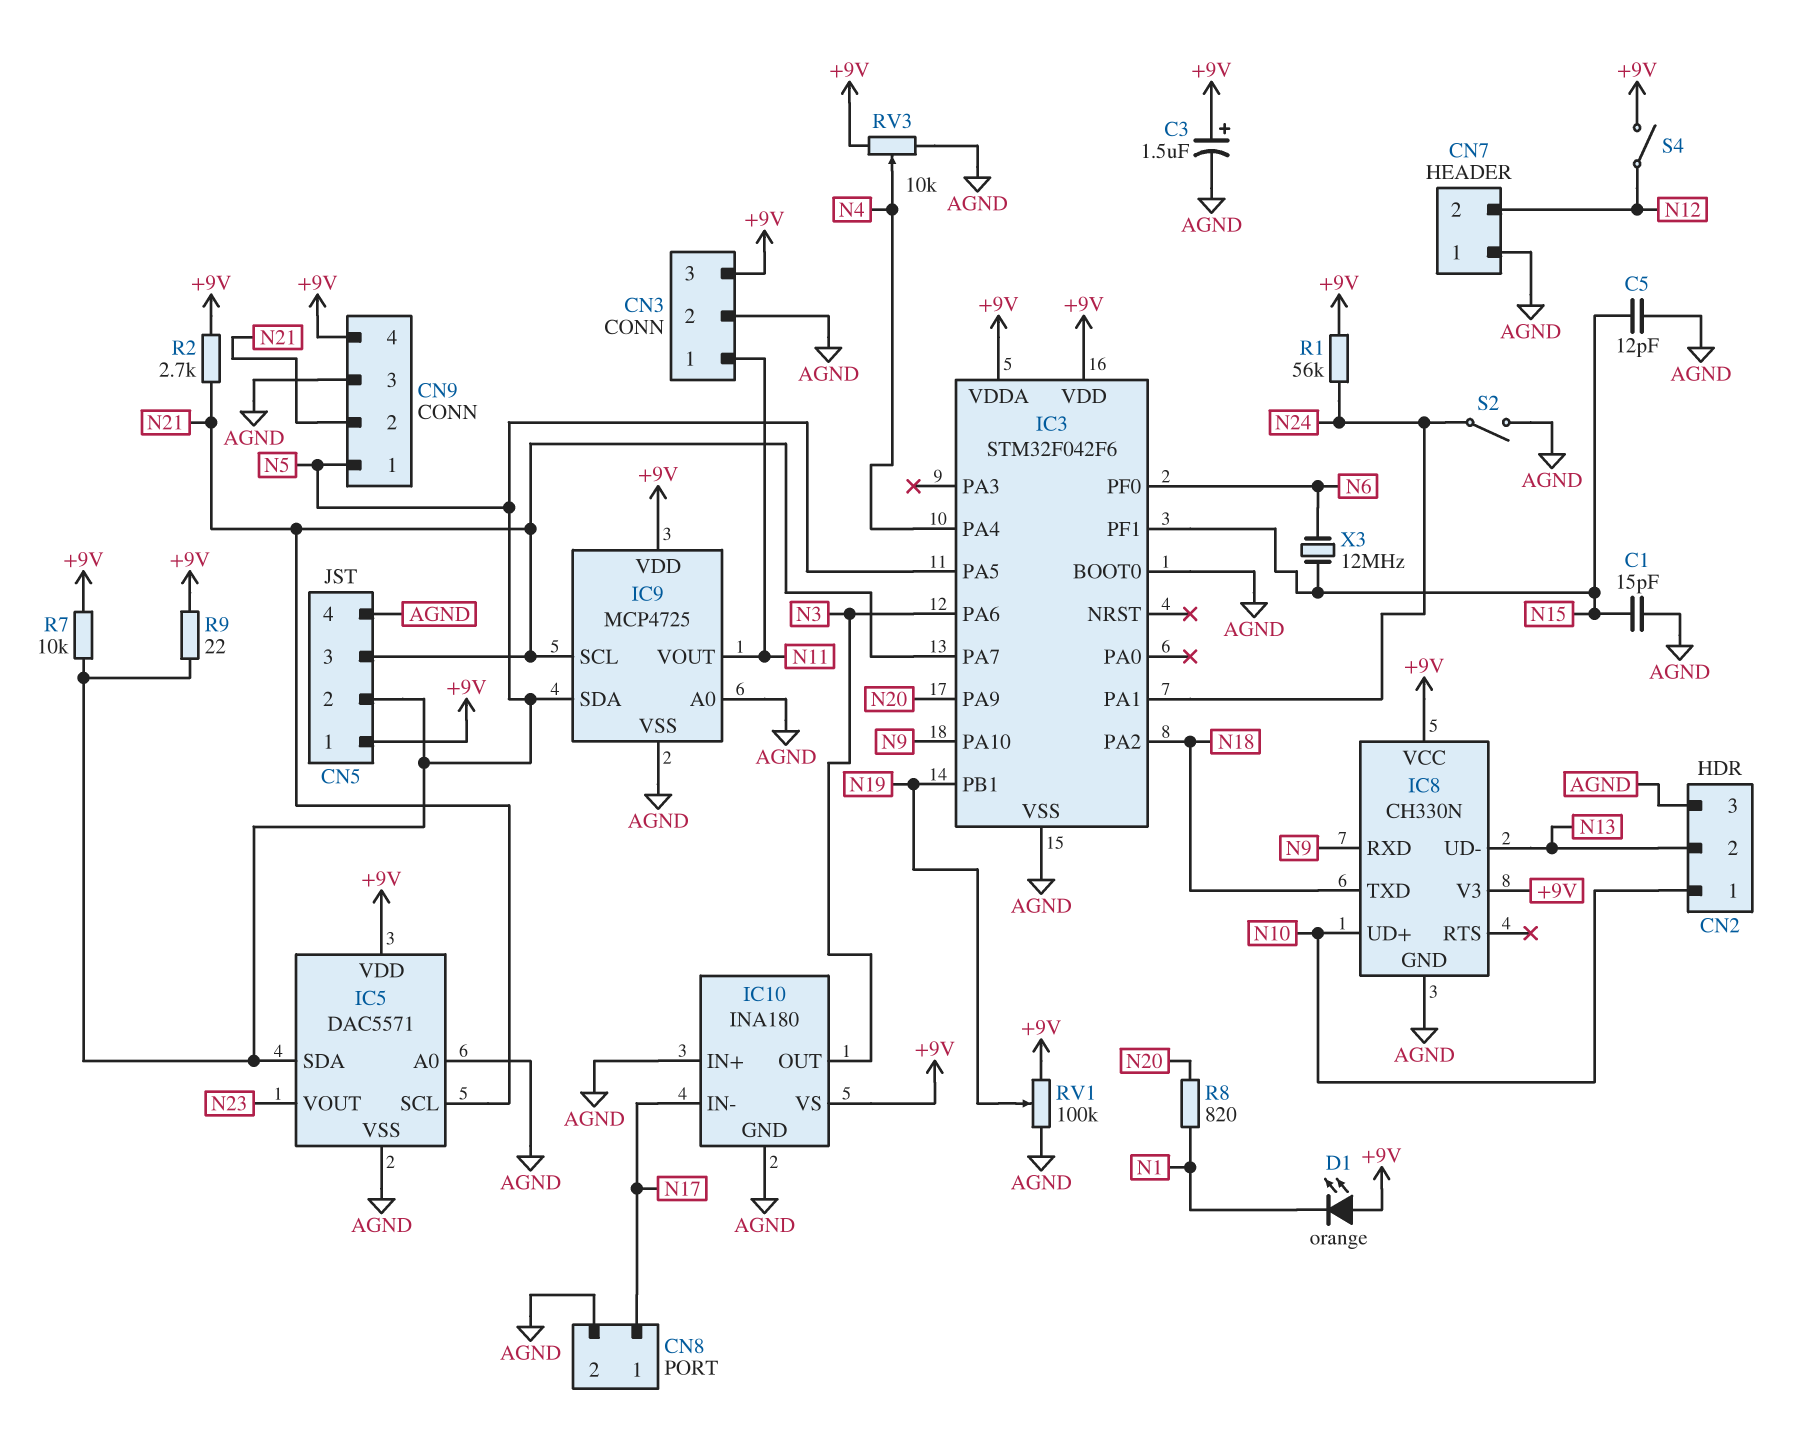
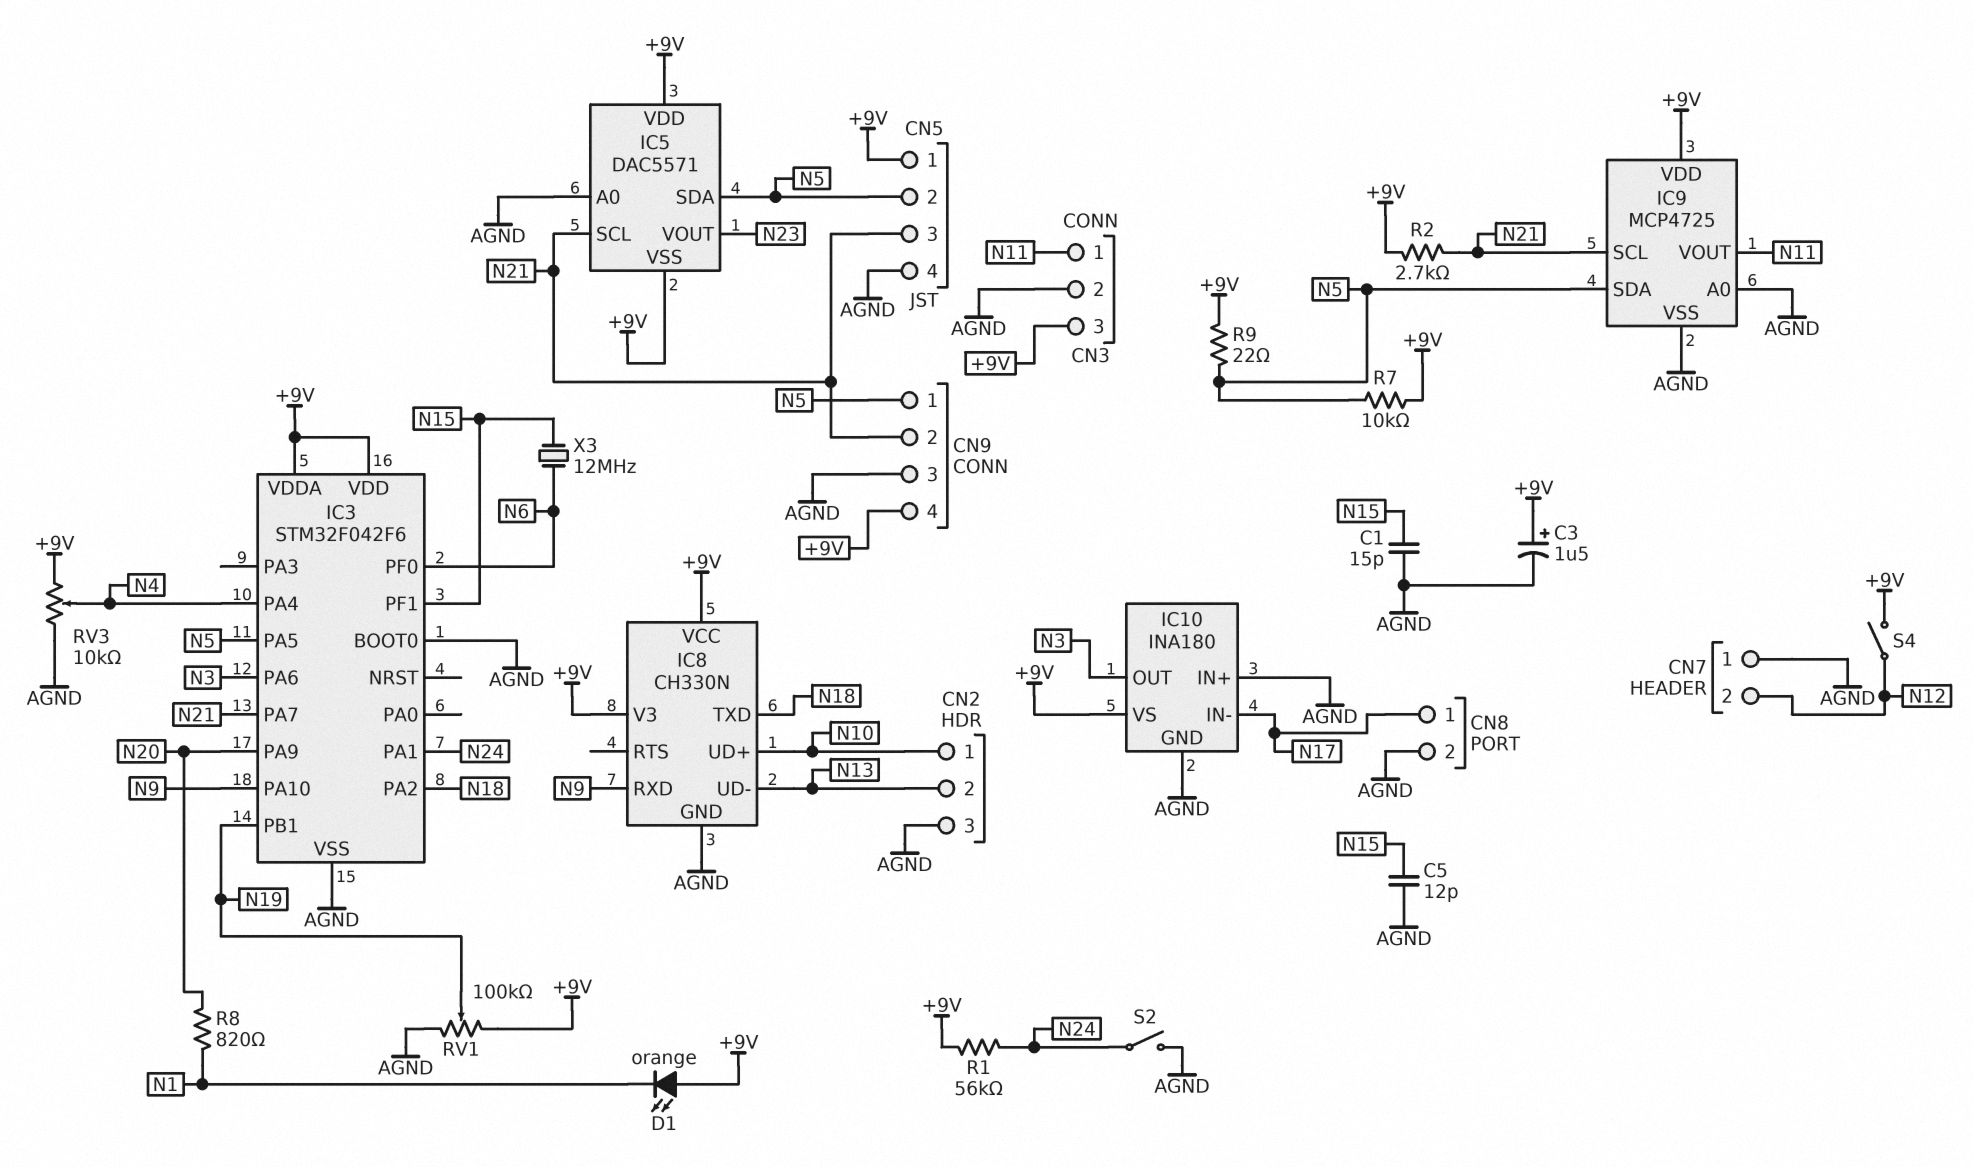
IC5 pin VSS: AGND -> +9V

